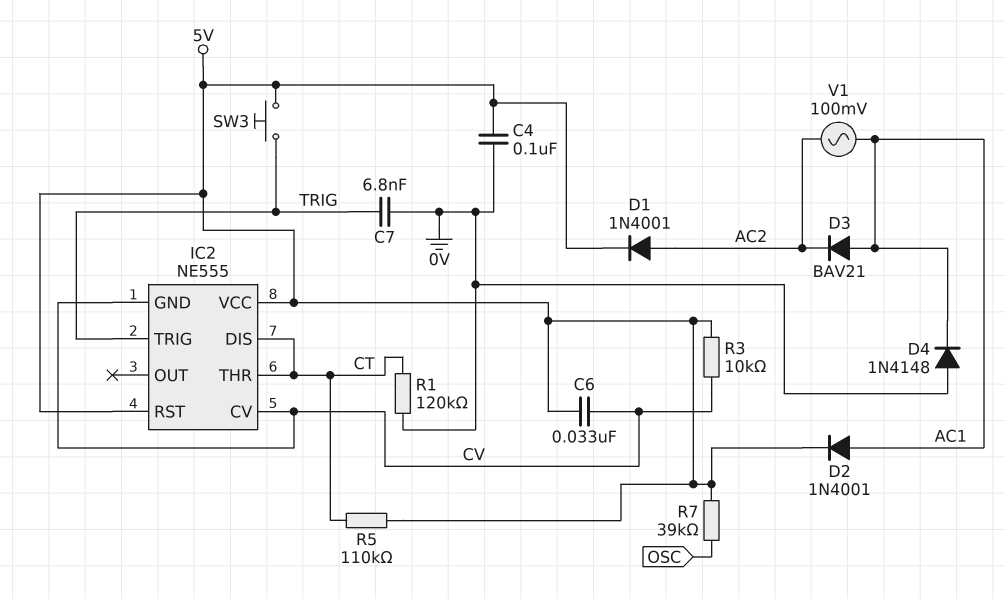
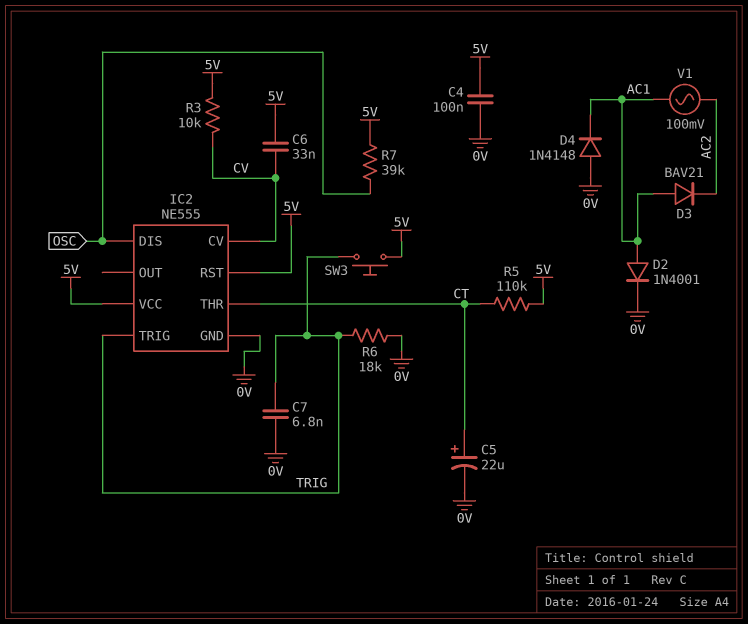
C5: none -> 22uF (plus CT, minus 0V)
D1: diode 1N4001 (A AC2, K 5V) -> none
D2: diode 1N4001 (A AC1, K 5V) -> diode 1N4001 (A AC1, K 0V)
IC2 pin DIS: CT -> OSC
IC2 pin GND: CV -> 0V
R1: 120k (0V, CT) -> none
R6: none -> 18k (0V, TRIG)

